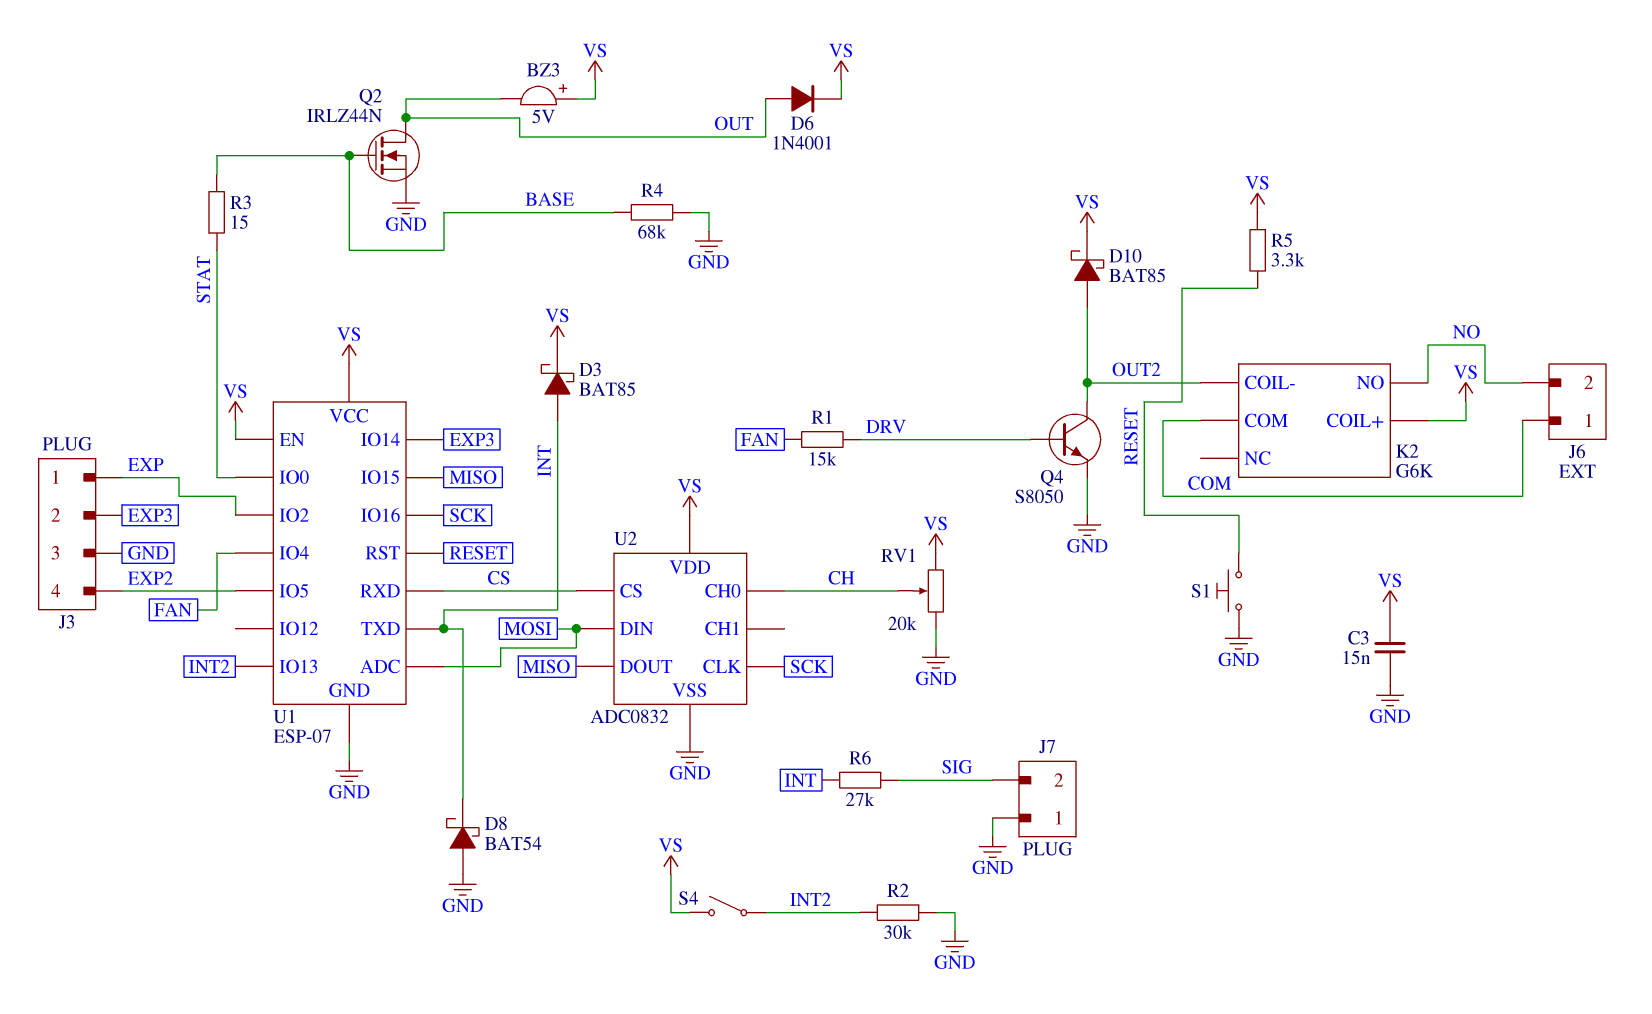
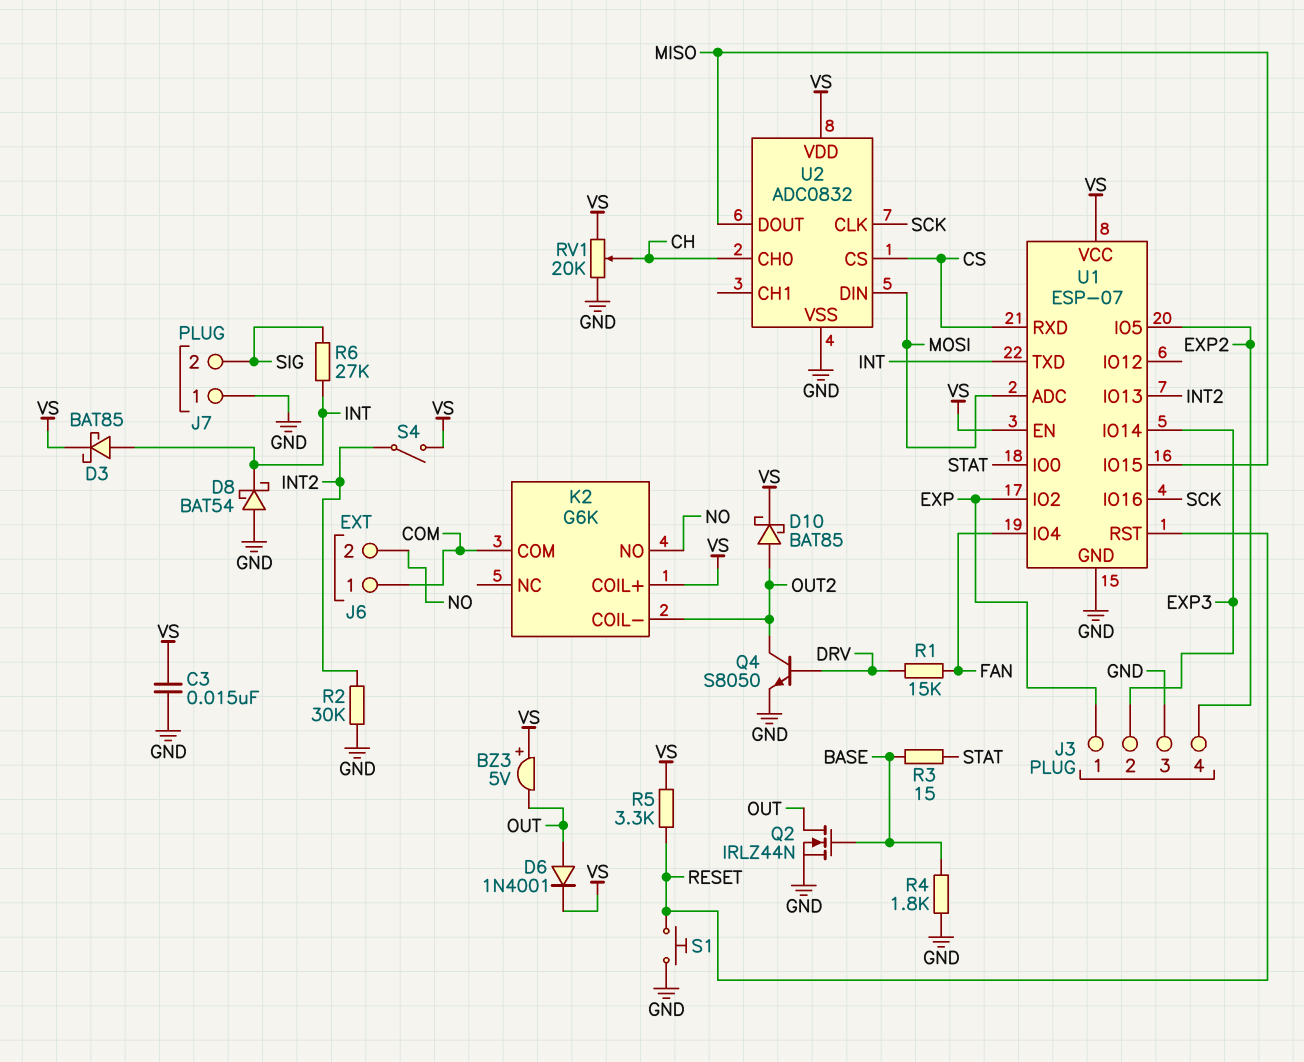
R4: 68k (BASE, GND) -> 1.8k (BASE, GND)

